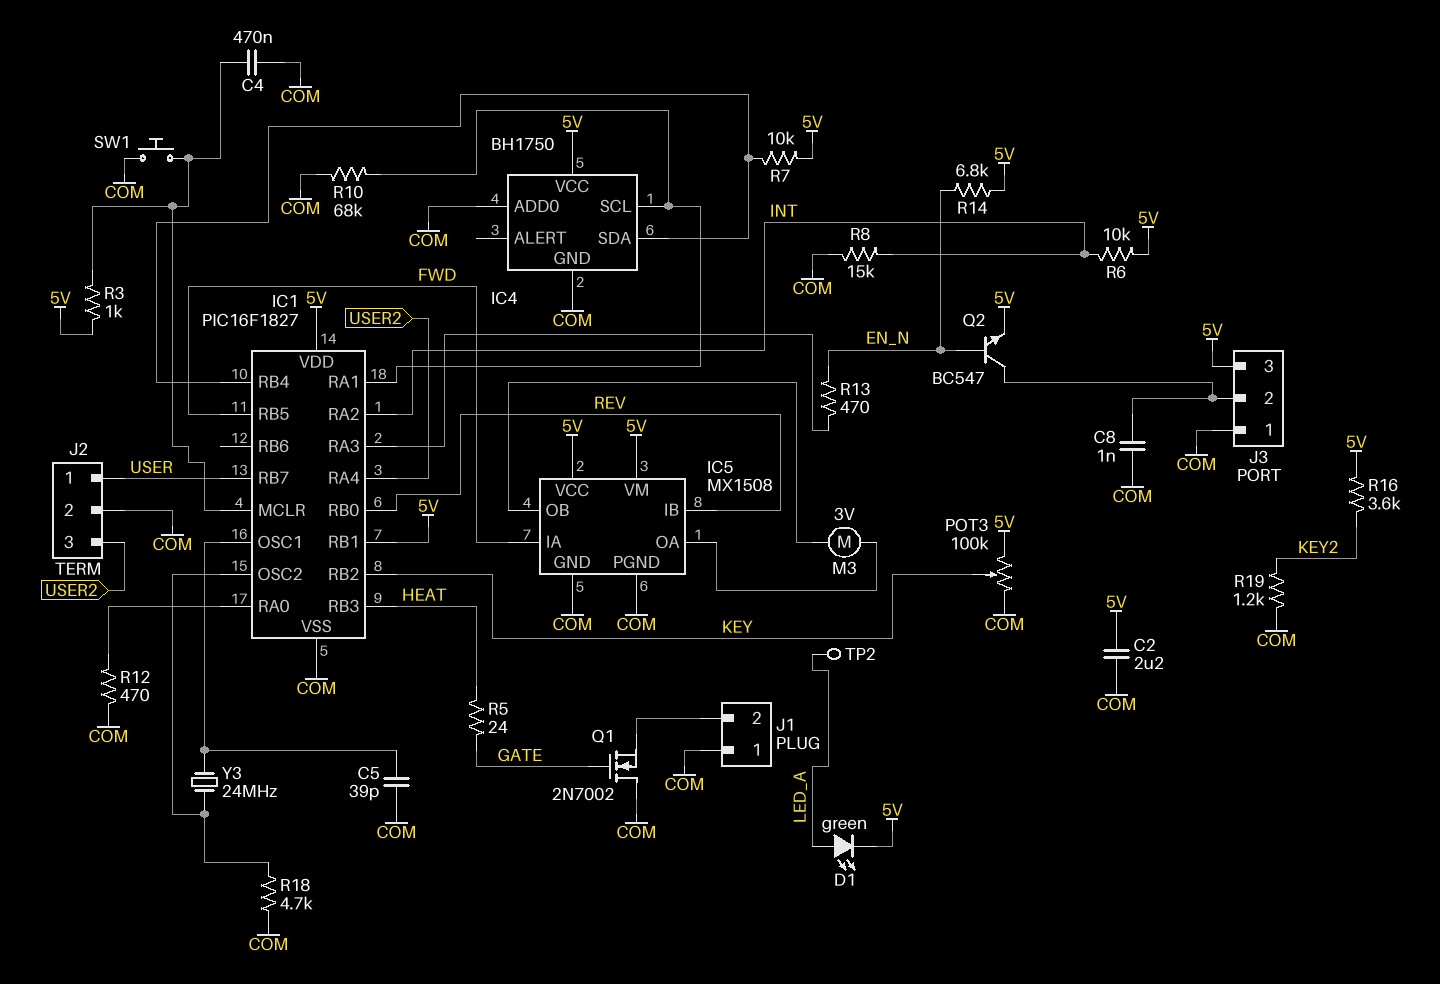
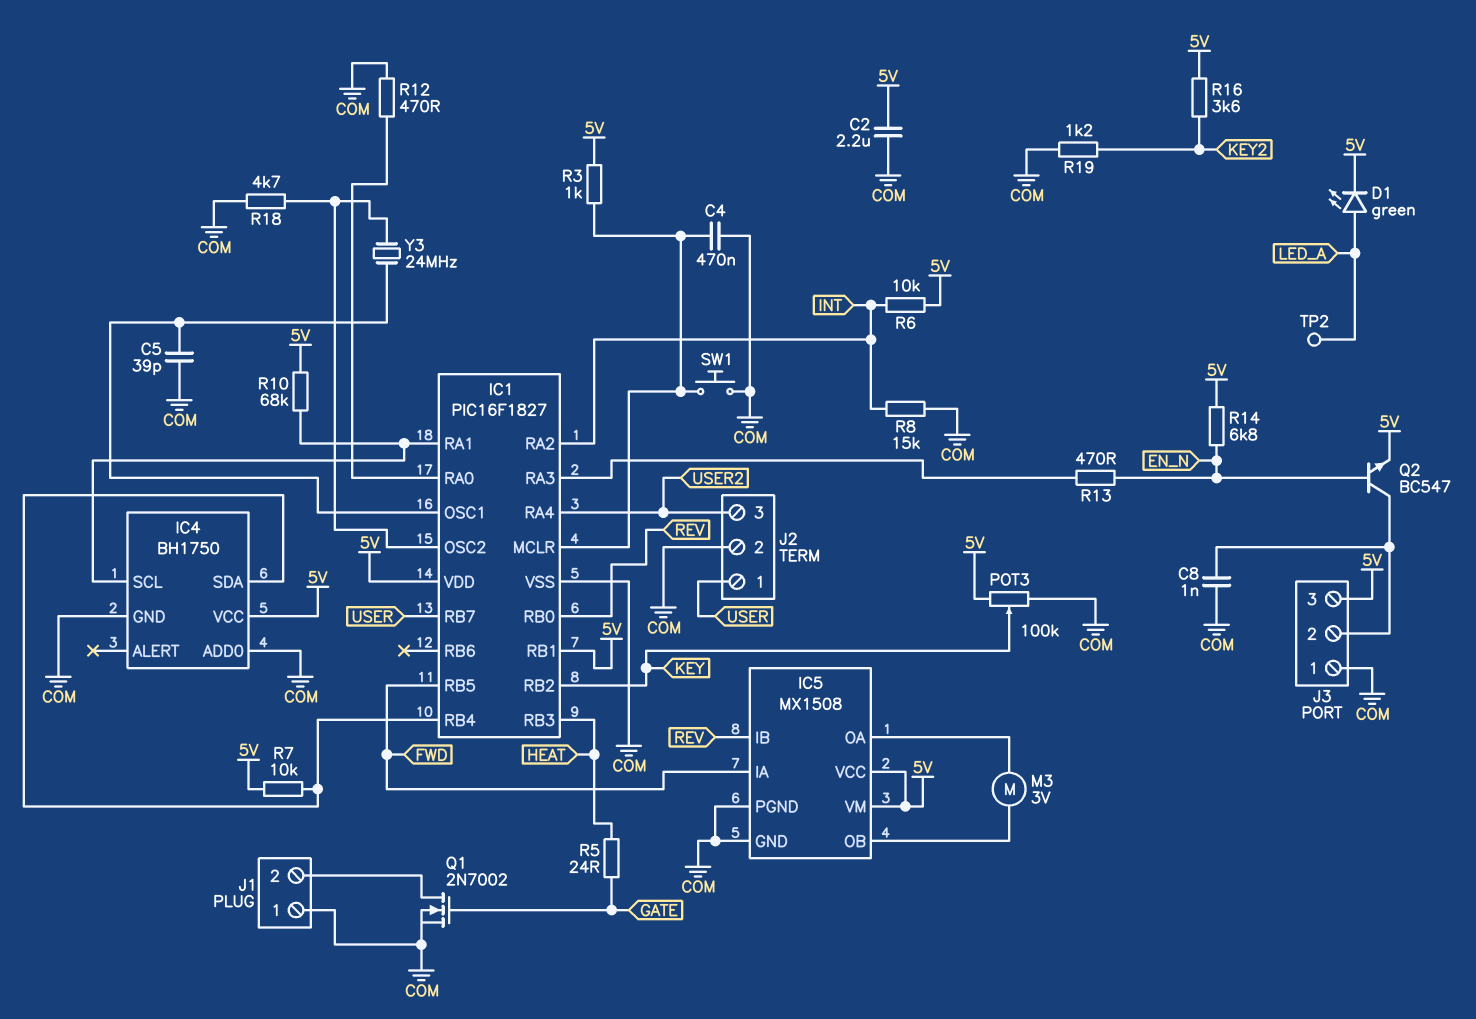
Q1: NMOS 2N7002 (G GATE, D COM, S J1/2) -> NMOS 2N7002 (G GATE, D J1/2, S COM)
R10: 68k (COM, IC1/RA1) -> 68k (5V, IC1/RA1)

